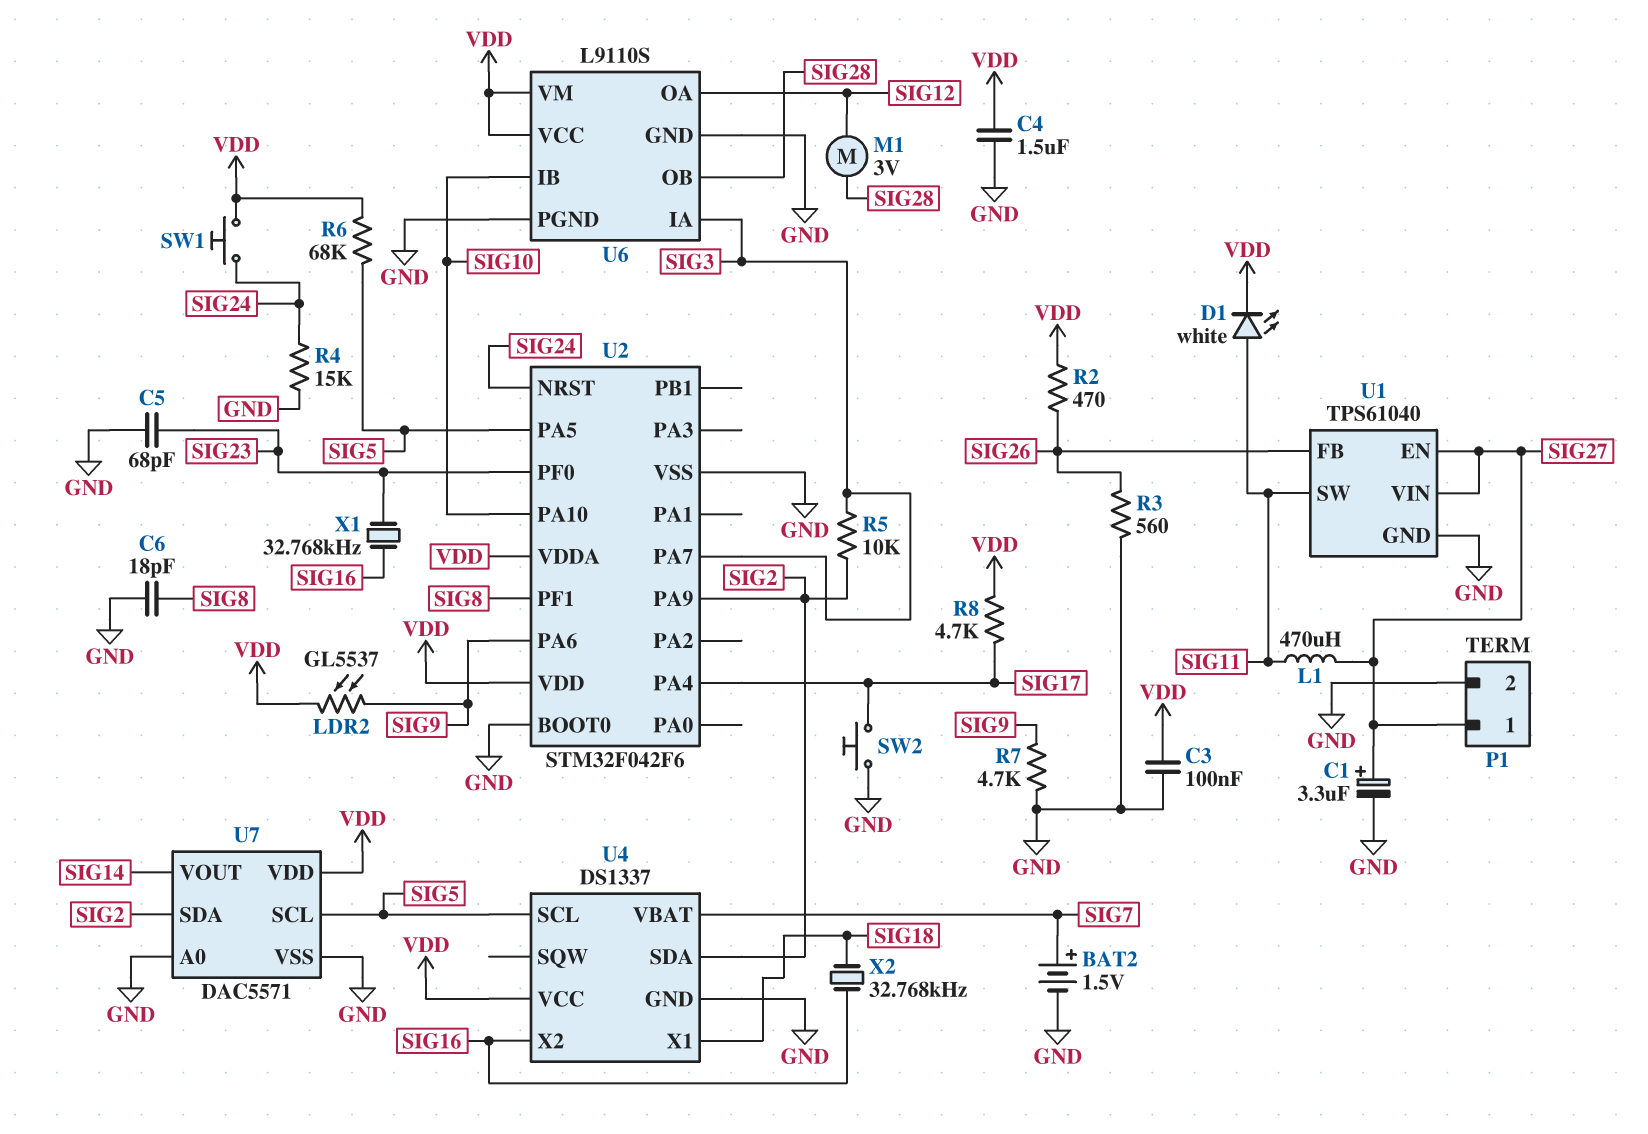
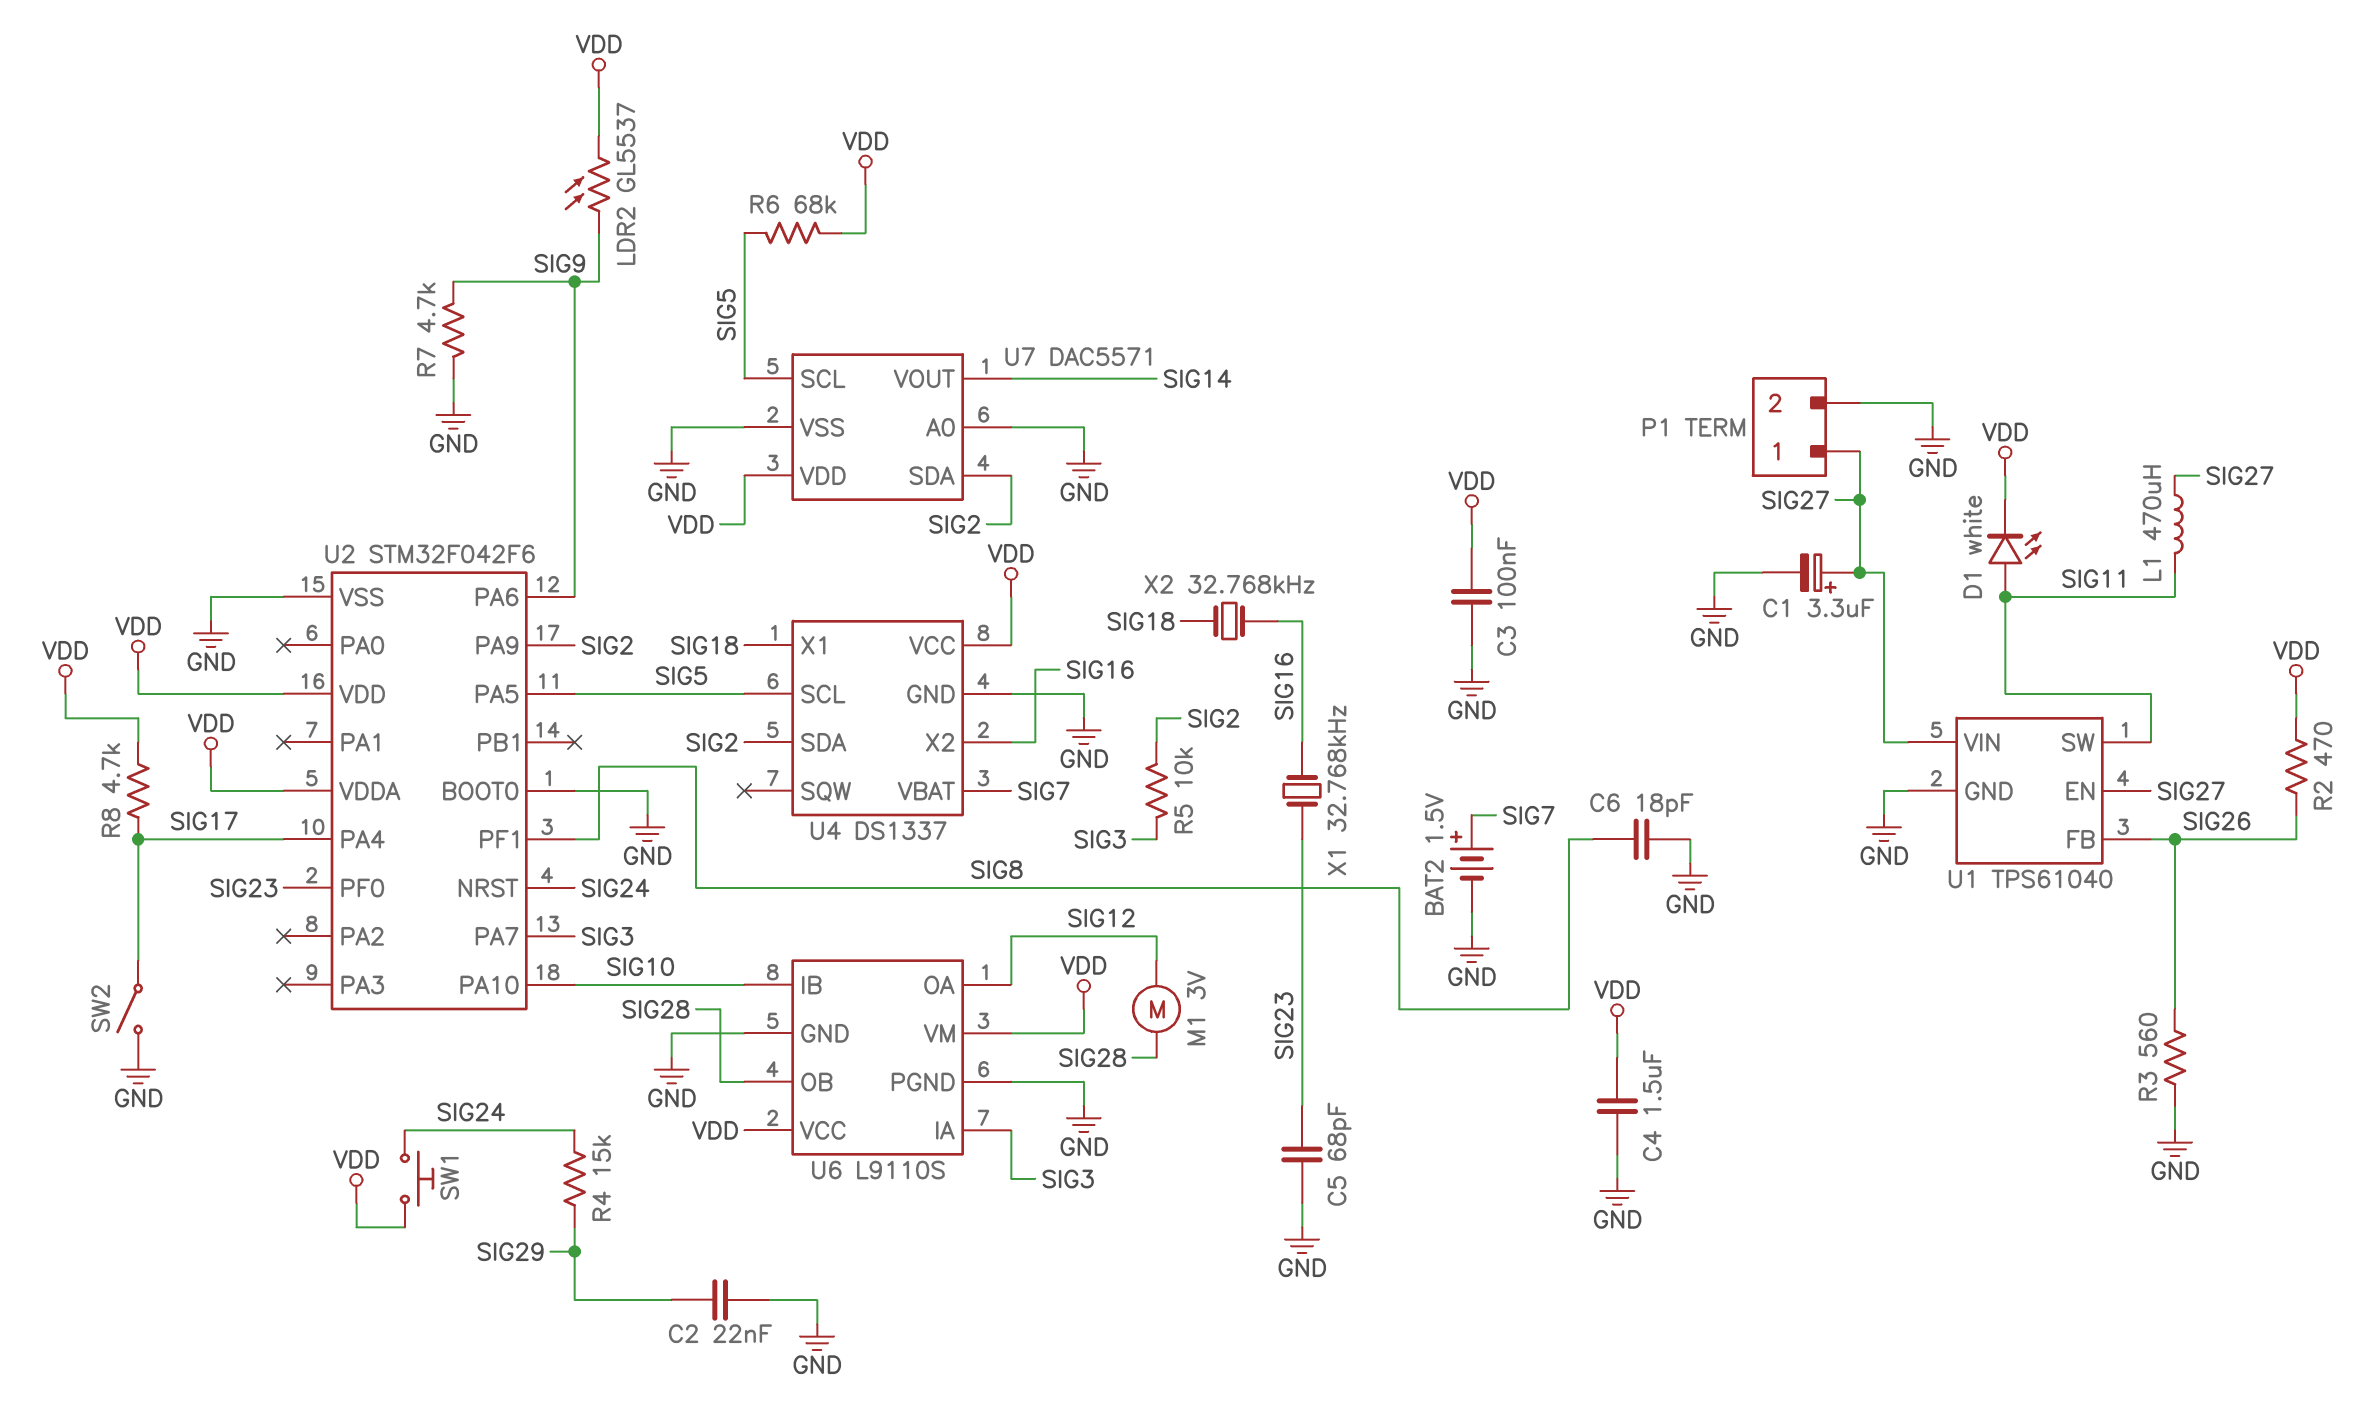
C2: none -> 22nF (GND, SIG29)
R4: 15k (GND, SIG24) -> 15k (SIG24, SIG29)
SW2: button (GND, SIG17) -> switch (GND, SIG17)

